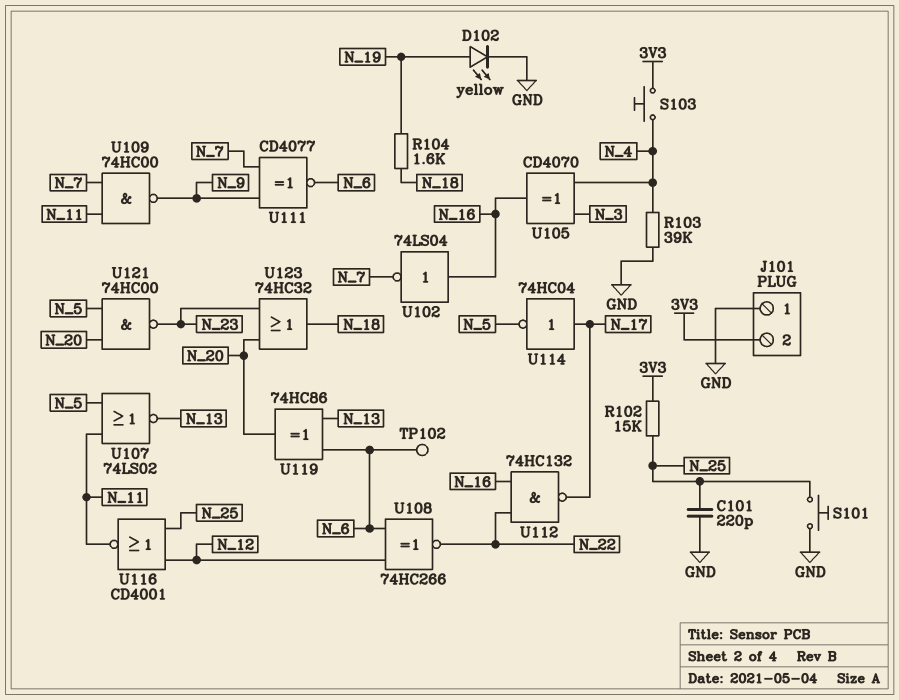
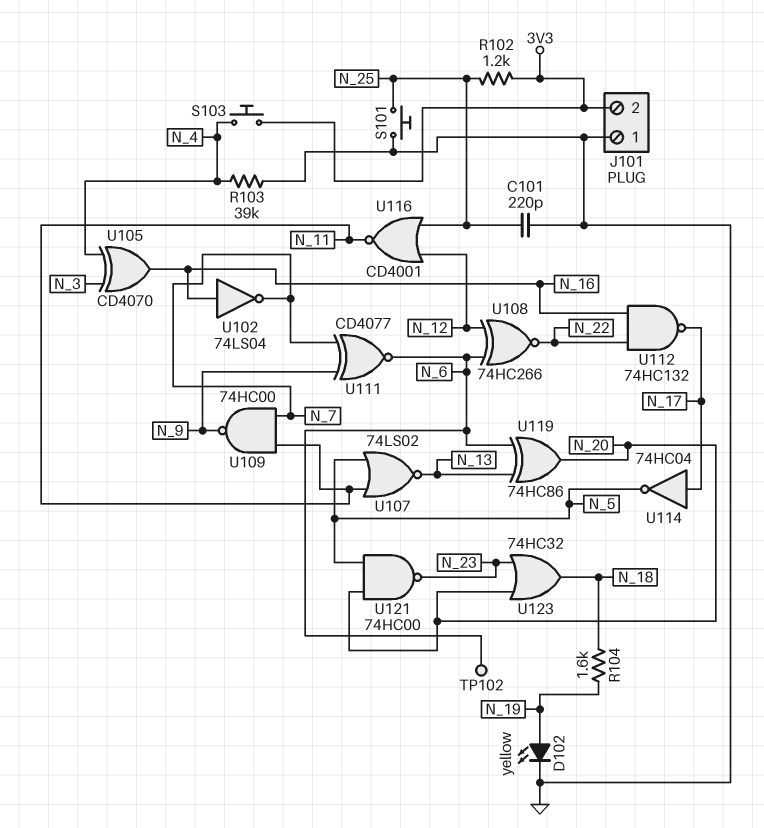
R102: 15k (3V3, N_25) -> 1.2k (3V3, N_25)

